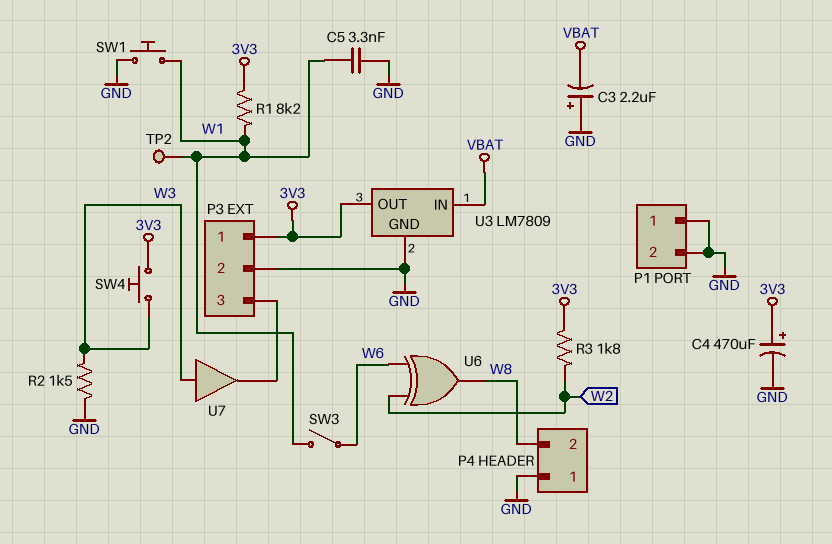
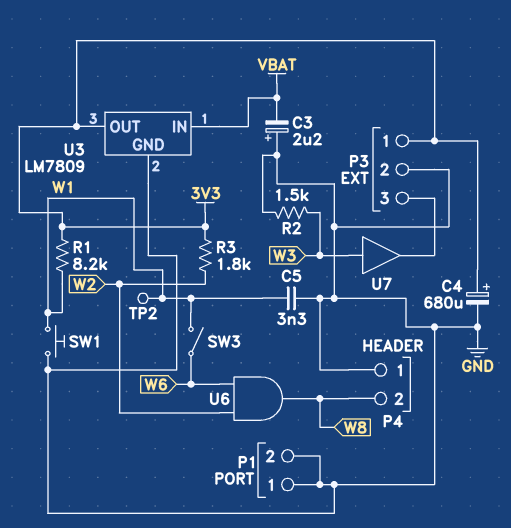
C4: 470uF (plus 3V3, minus GND) -> 680uF (plus 3V3, minus GND)
SW4: button (3V3, W3) -> none
U6: XOR (in W2, in W6, out W8) -> AND (in W2, in W6, out W8)

